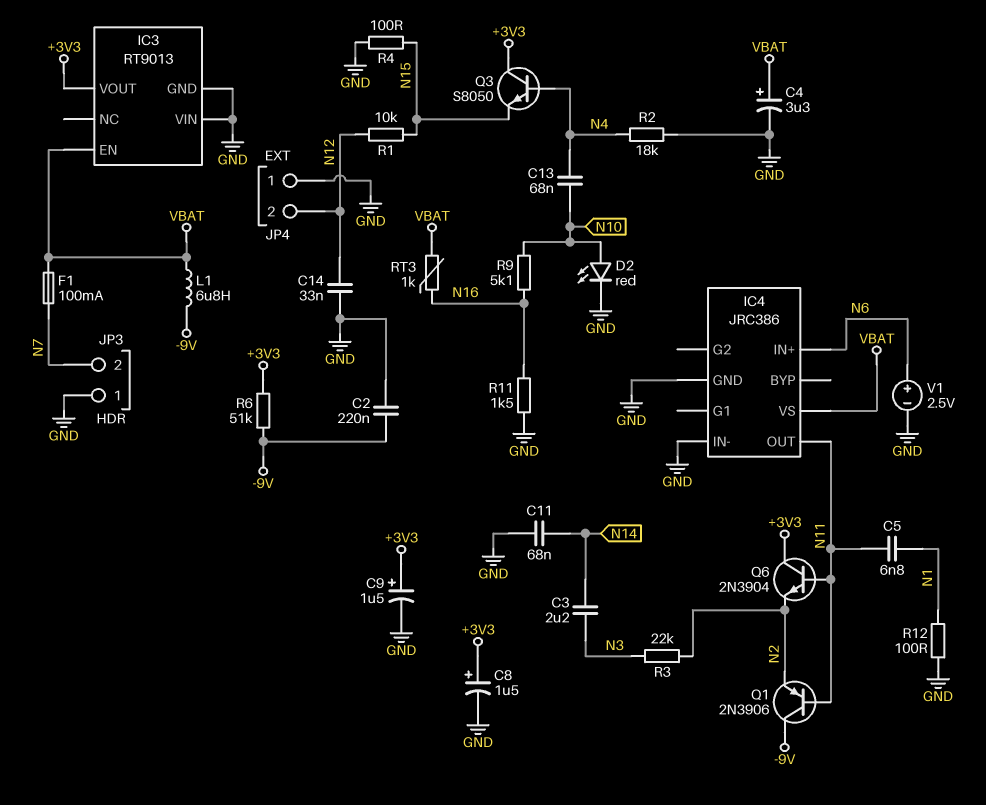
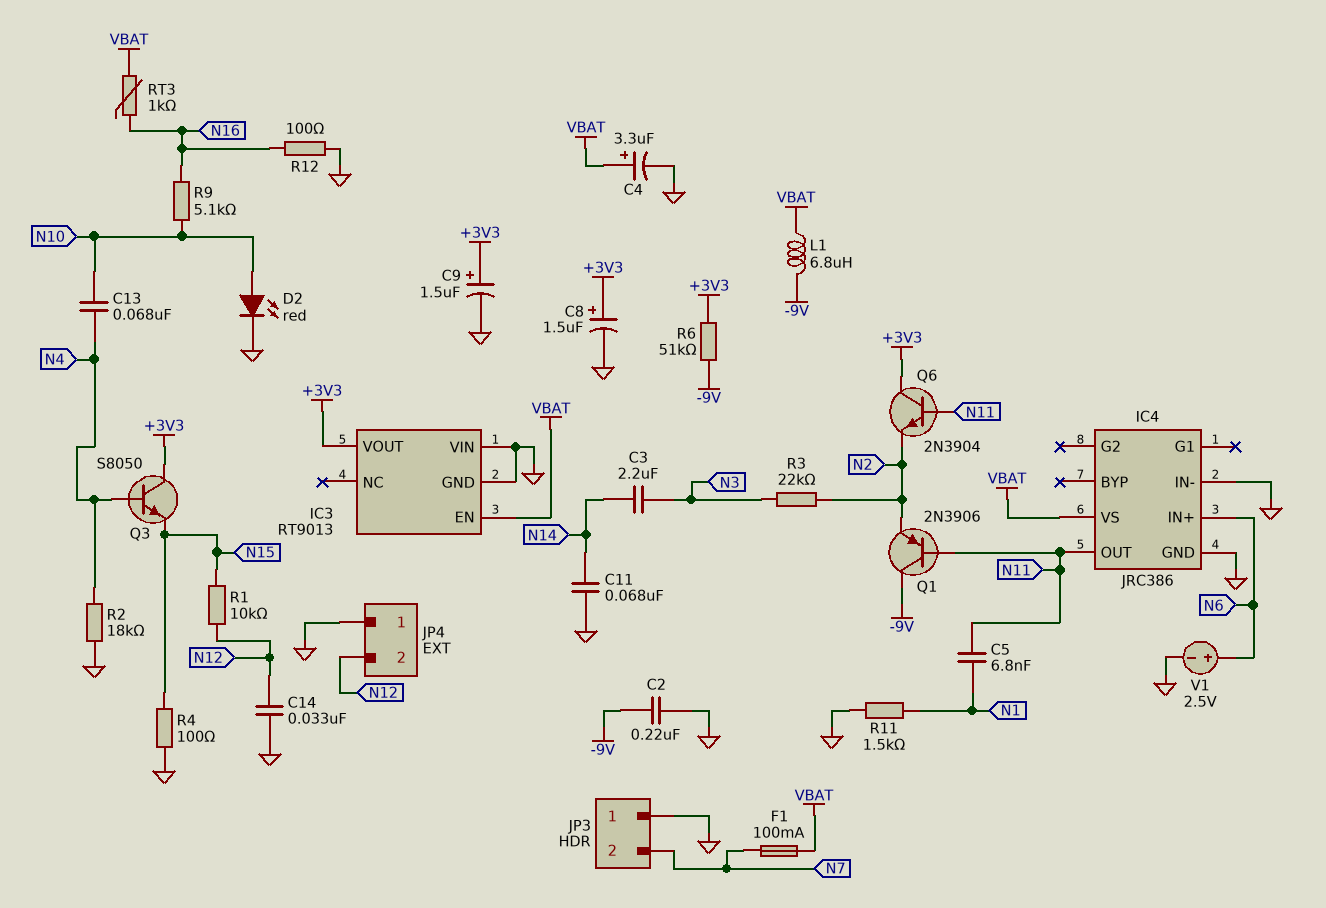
R11: 1.5k (GND, N16) -> 1.5k (GND, N1)
R12: 100 (GND, N1) -> 100 (GND, N16)

